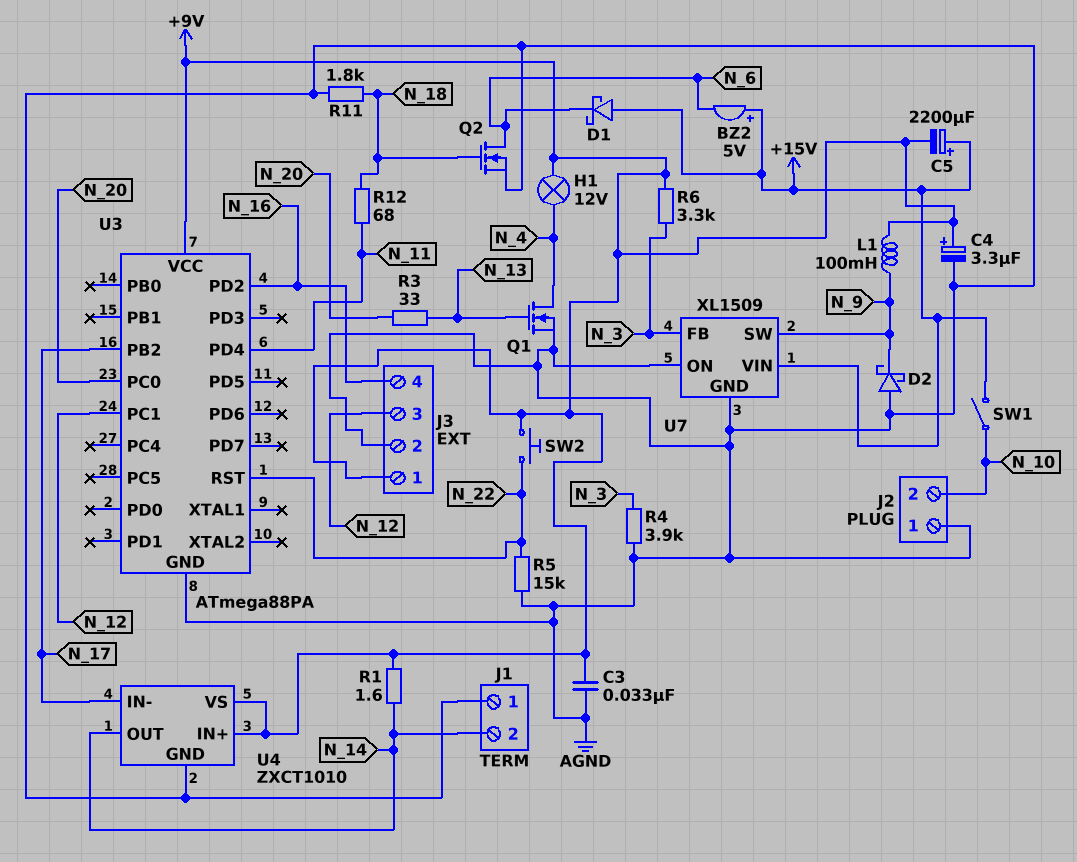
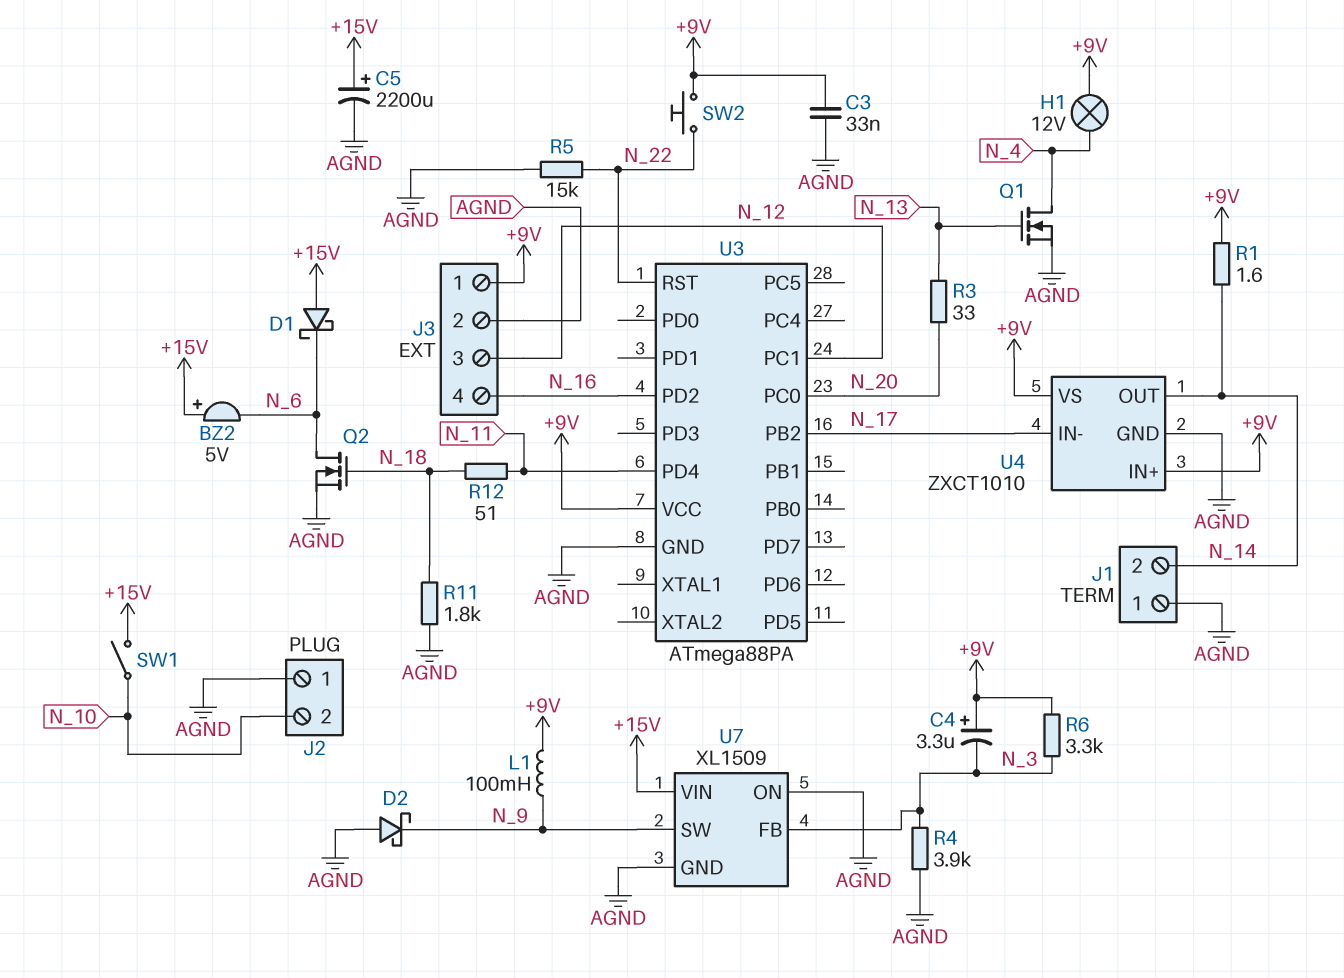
C4: 3.3uF (plus +9V, minus AGND) -> 3.3uF (plus +9V, minus N_3)
C5: 2200uF (plus +15V, minus +9V) -> 2200uF (plus +15V, minus AGND)
R12: 68 (N_11, N_18) -> 51 (N_11, N_18)

